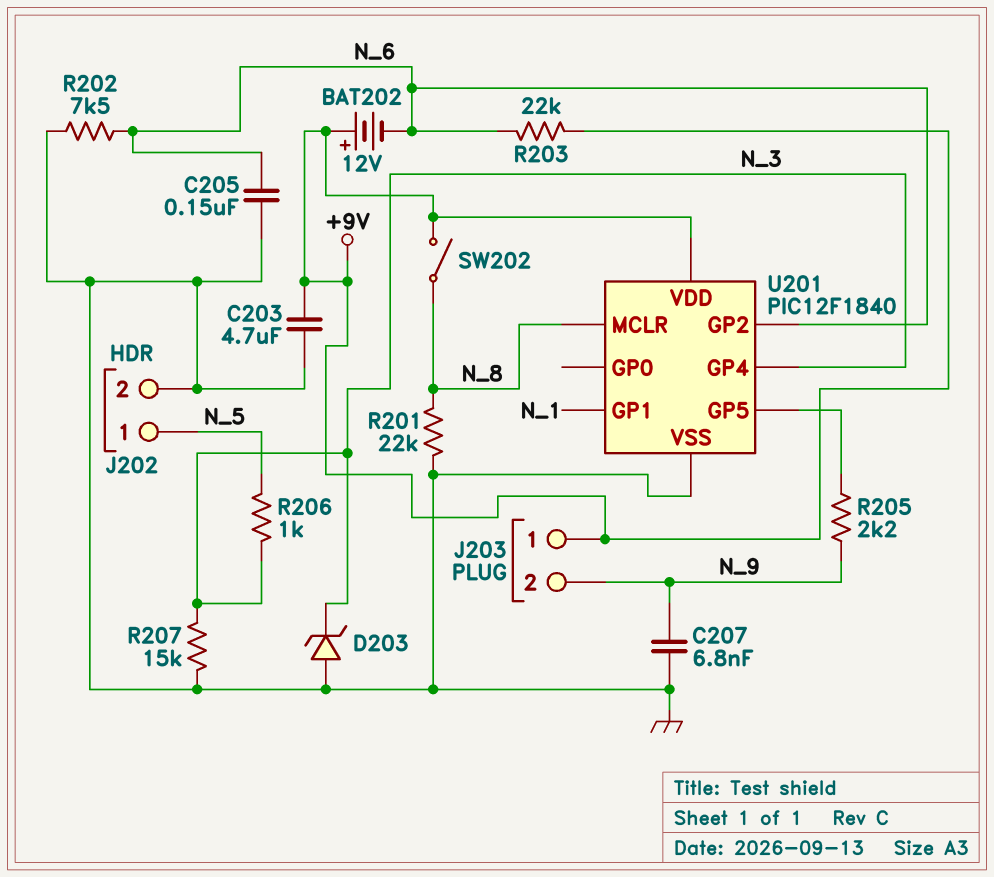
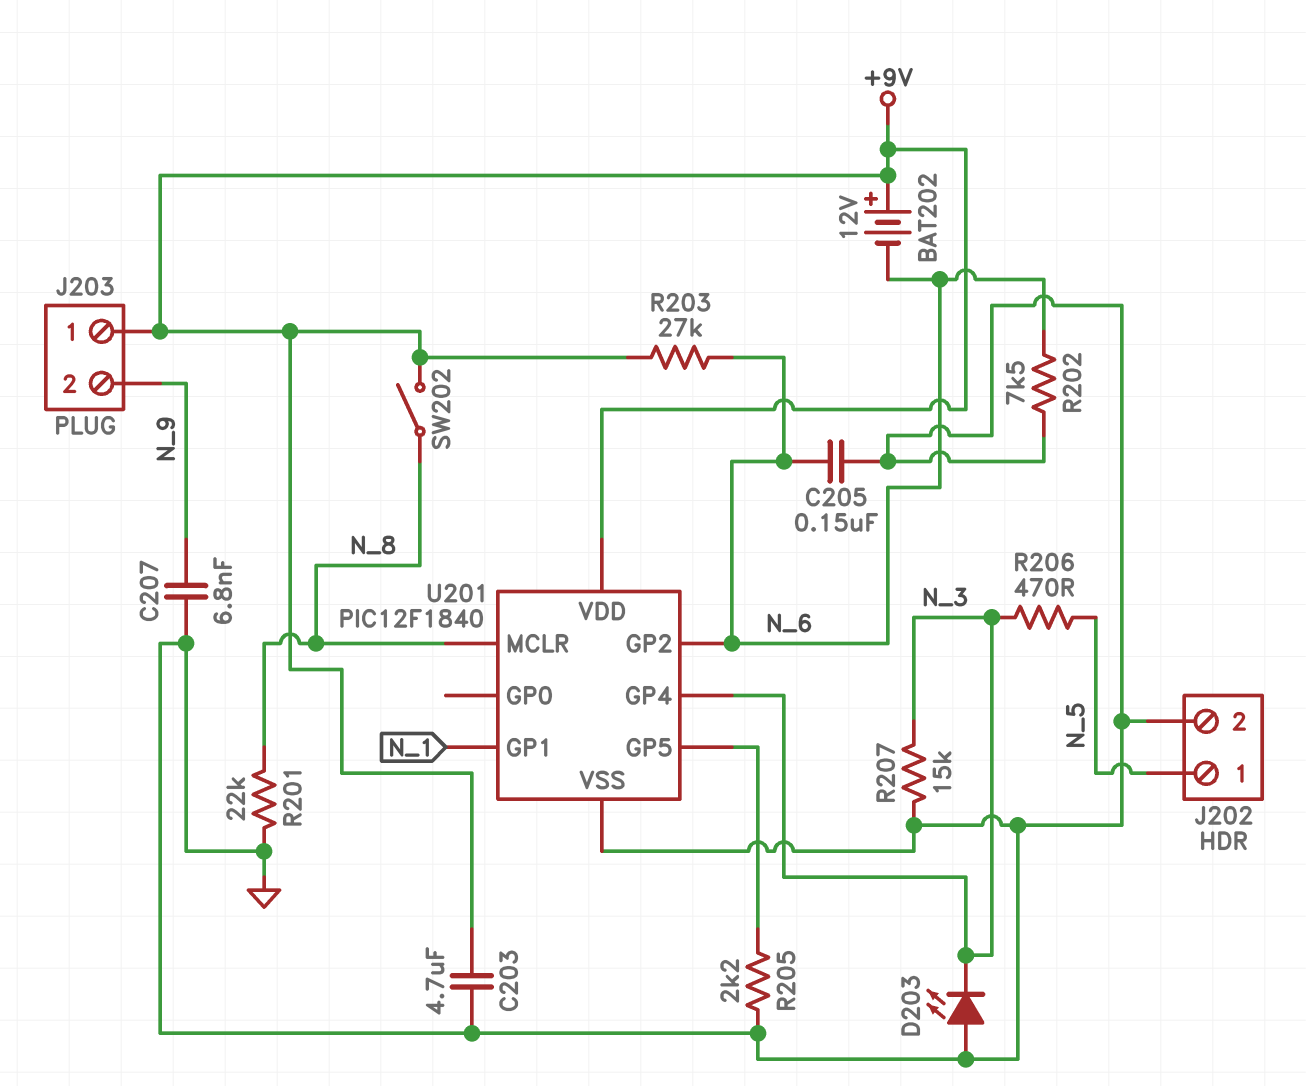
D203: zener (A GND, K N_3) -> LED (A GND, K N_3)
R203: 22k (+9V, N_6) -> 27k (+9V, N_6)
R205: 2.2k (N_9, U201/GP5) -> 2.2k (GND, U201/GP5)
R206: 1k (N_3, N_5) -> 470 (N_3, N_5)

